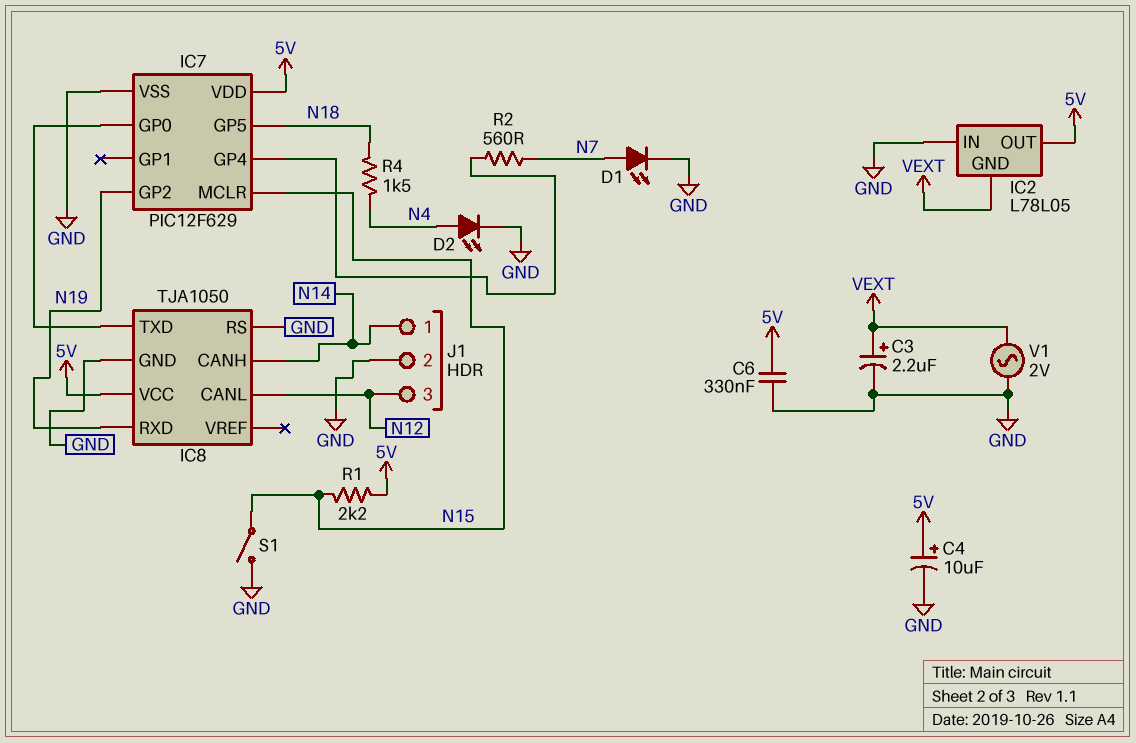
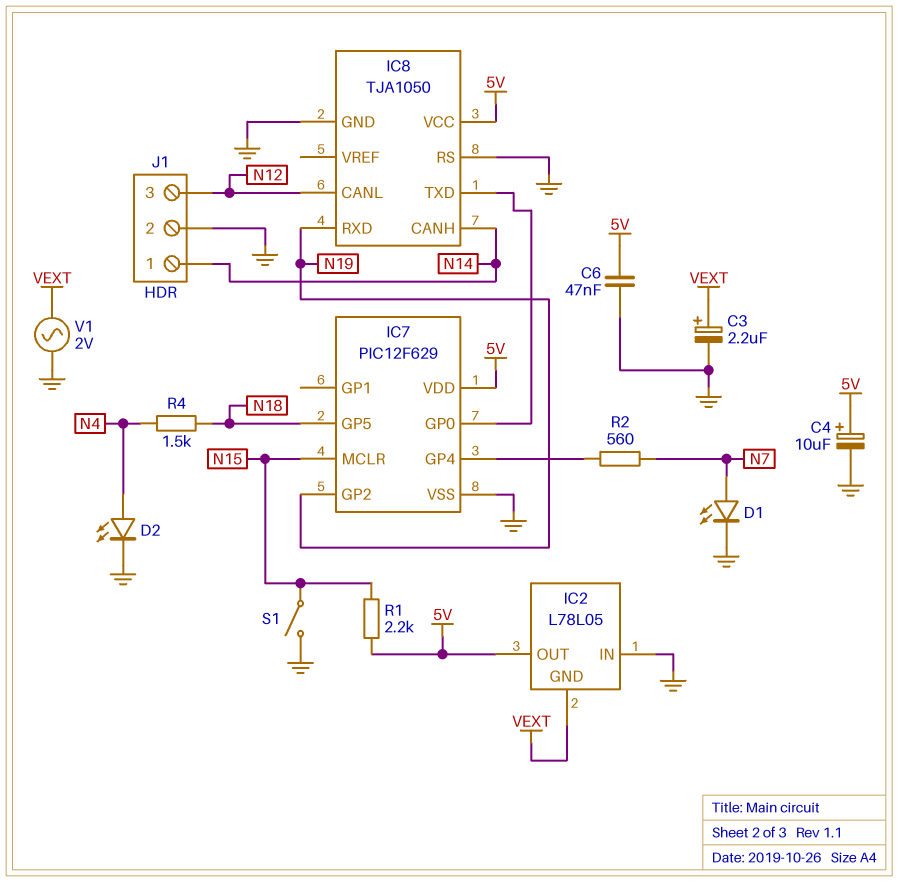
C6: 330nF (5V, GND) -> 47nF (5V, GND)

